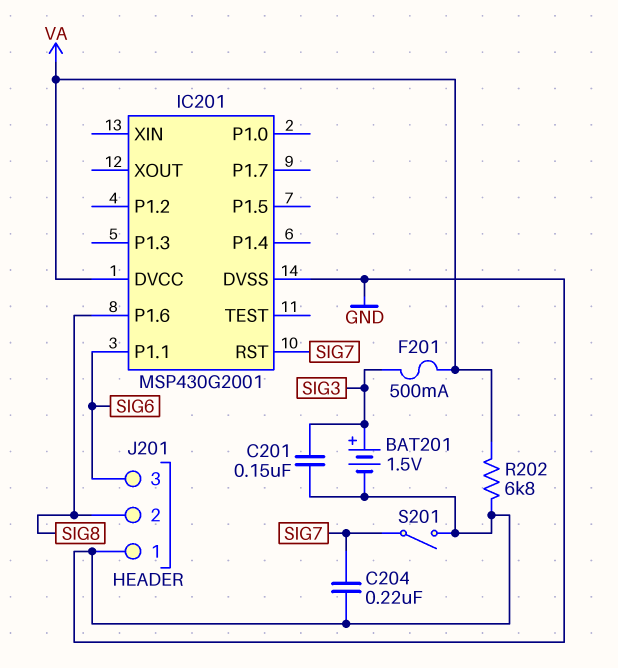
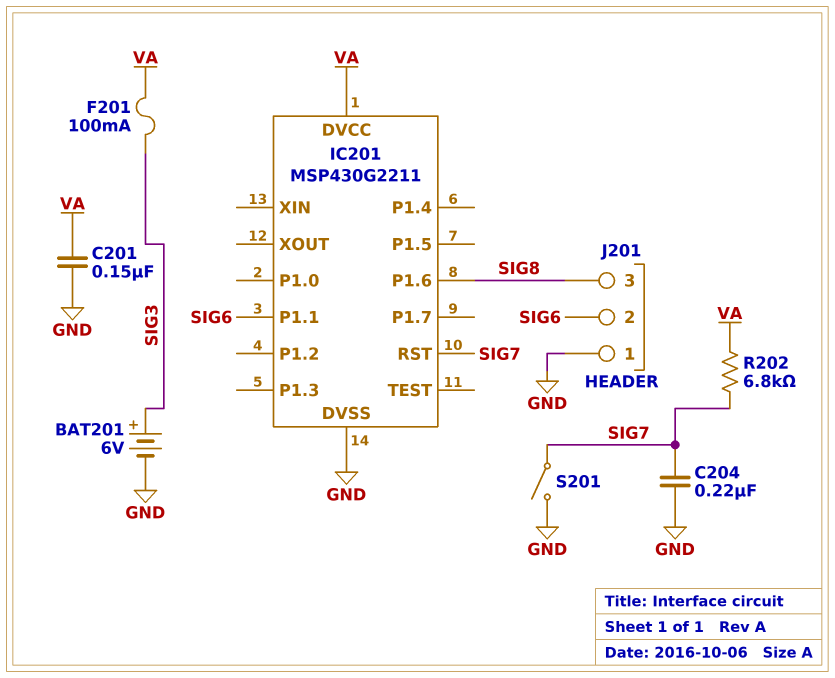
BAT201: 1.5V (plus SIG3, minus GND) -> 6V (plus SIG3, minus GND)
C201: 150nF (GND, SIG3) -> 150nF (GND, VA)
F201: 500mA (SIG3, VA) -> 100mA (SIG3, VA)
IC201: MSP430G2001 -> MSP430G2211
J201 pin 2: SIG8 -> SIG6
J201 pin 3: SIG6 -> SIG8
R202: 6.8k (GND, VA) -> 6.8k (SIG7, VA)

